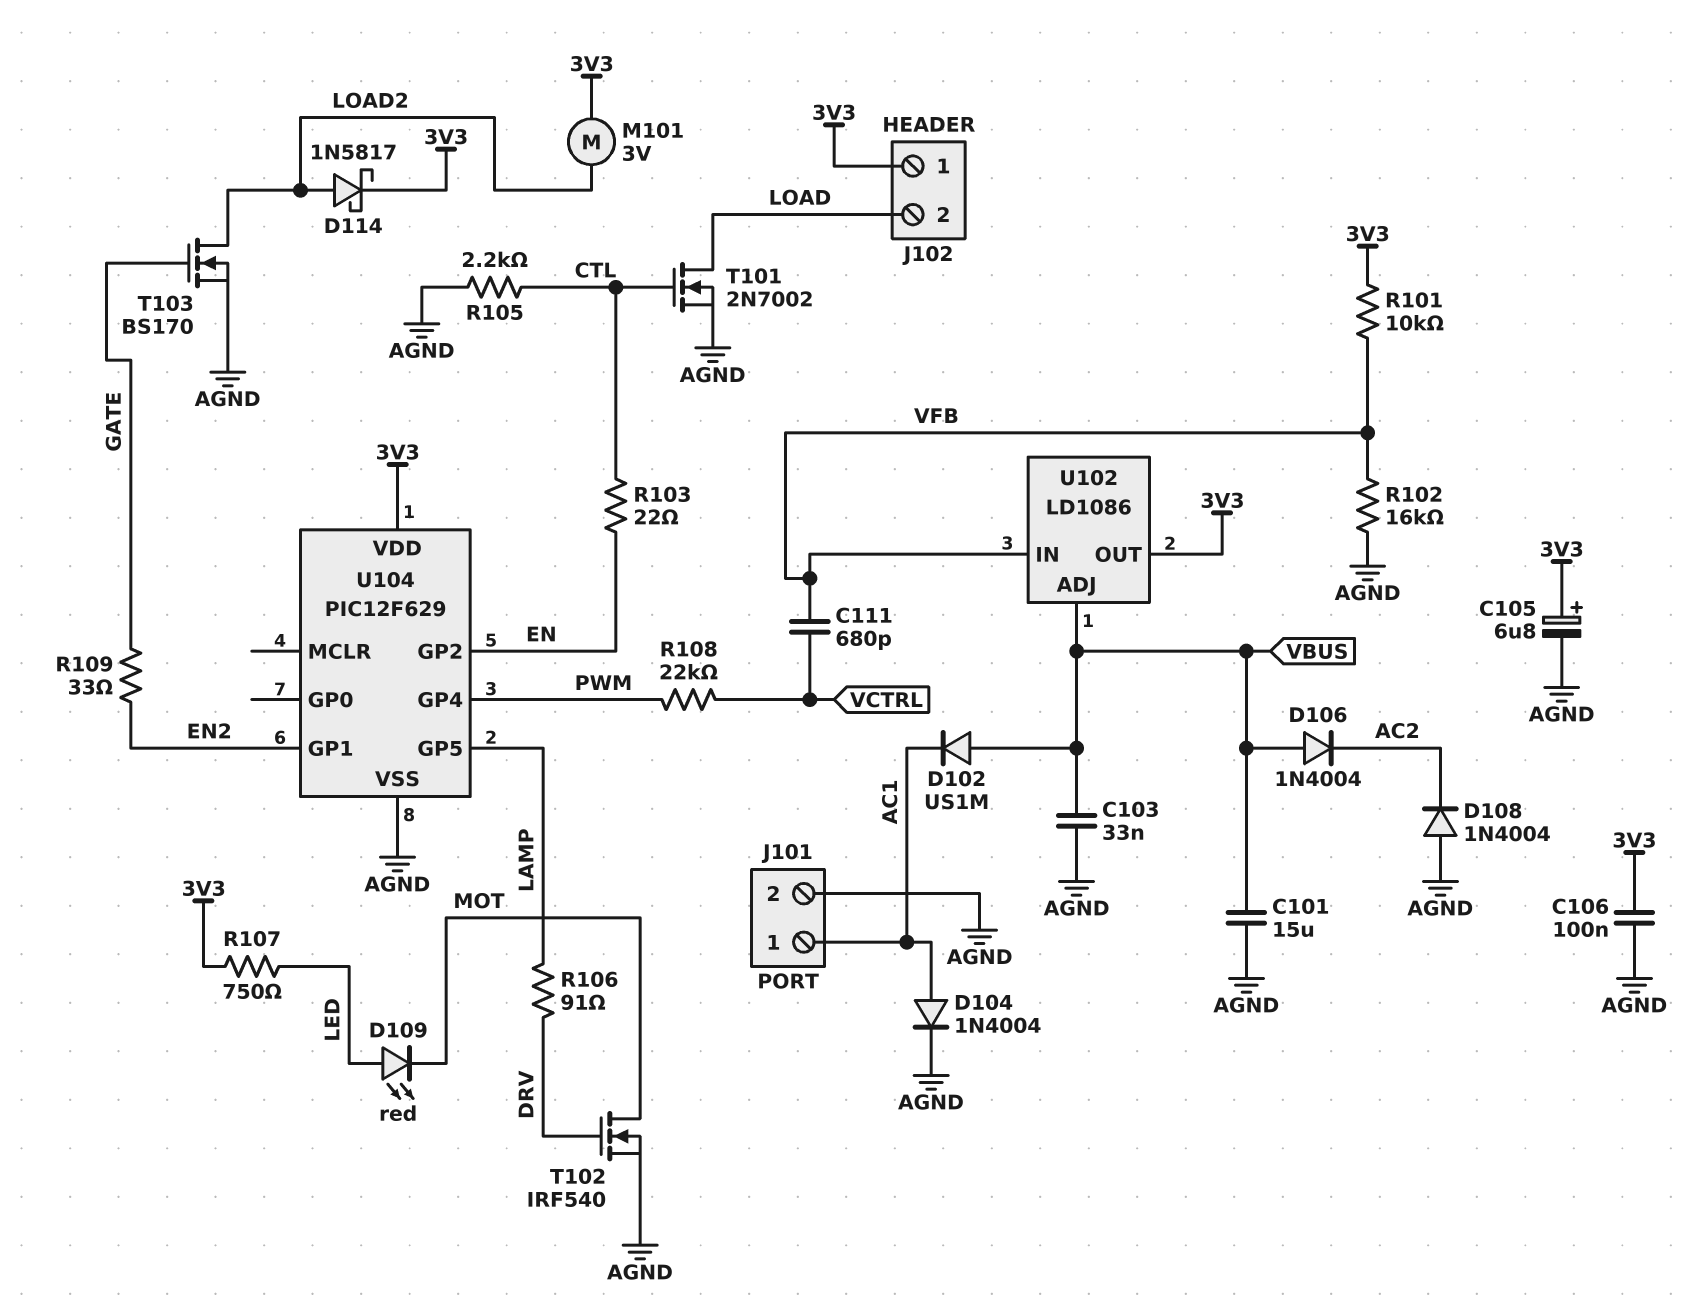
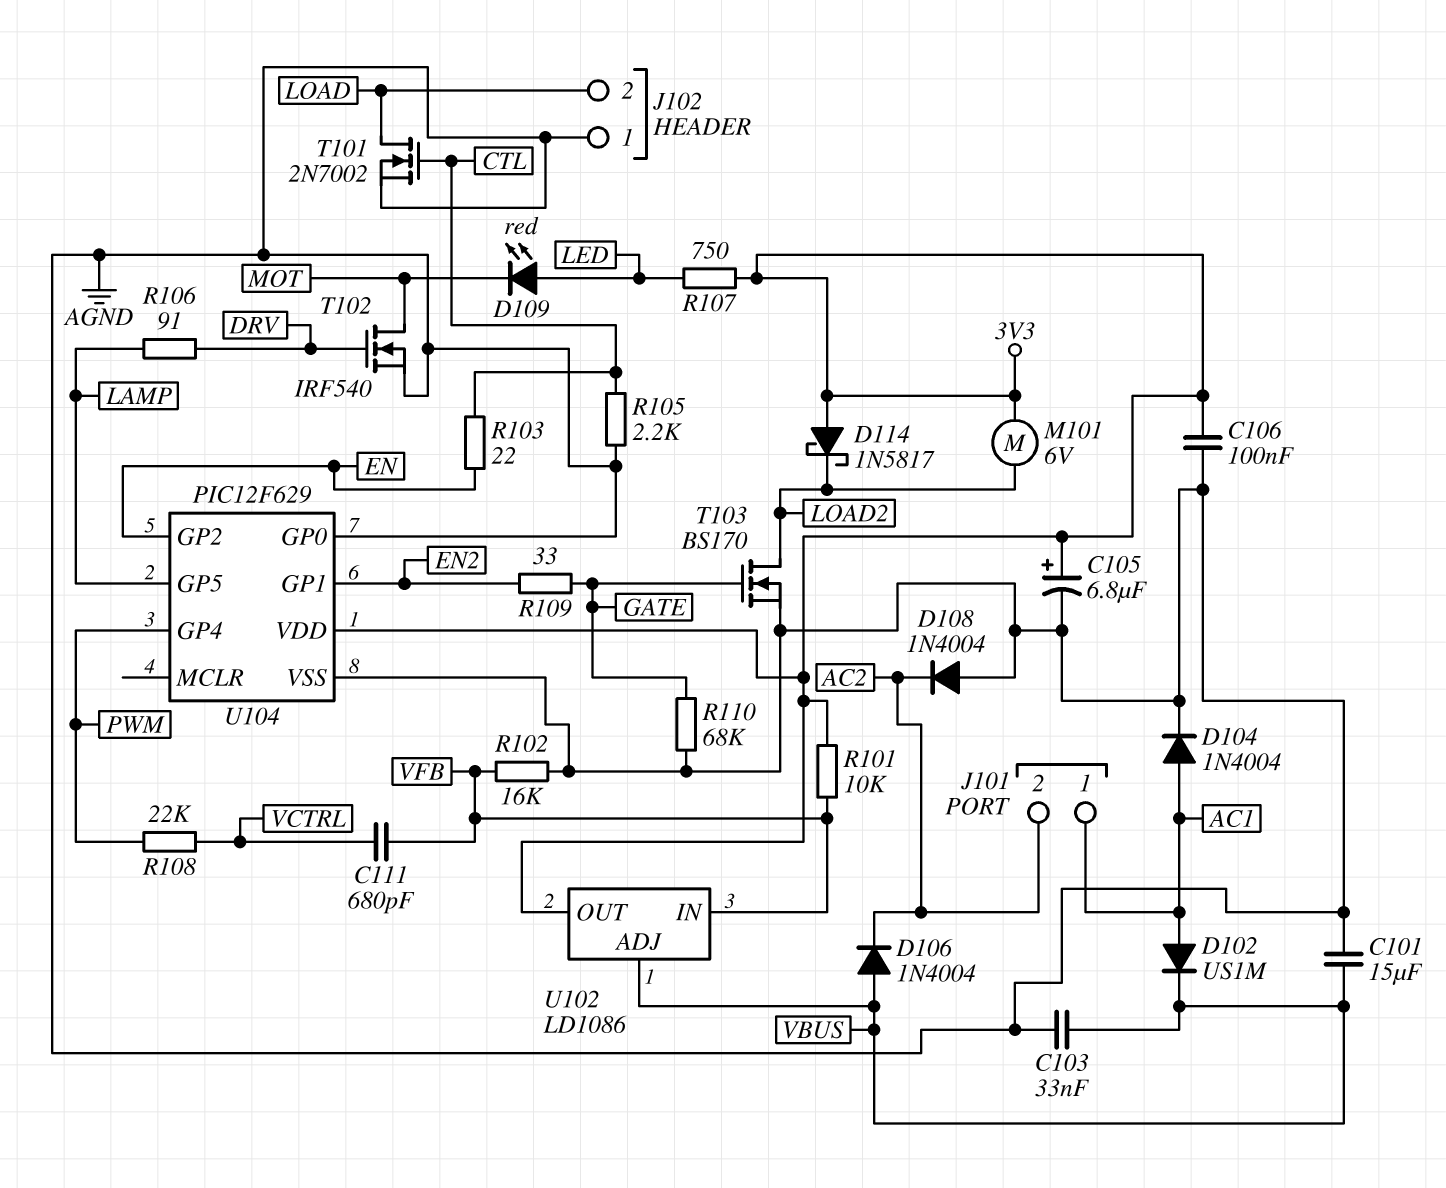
D102: diode US1M (A VBUS, K AC1) -> diode US1M (A AC1, K VBUS)
D114: schottky 1N5817 (A LOAD2, K 3V3) -> schottky 1N5817 (A 3V3, K LOAD2)
J101 pin 2: AGND -> AC2
J102 pin 1: 3V3 -> AGND
M101: motor 3V (3V3, LOAD2) -> motor 6V (3V3, LOAD2)
R110: none -> 68k (AGND, GATE)
U104 pin GP0: none -> AGND

